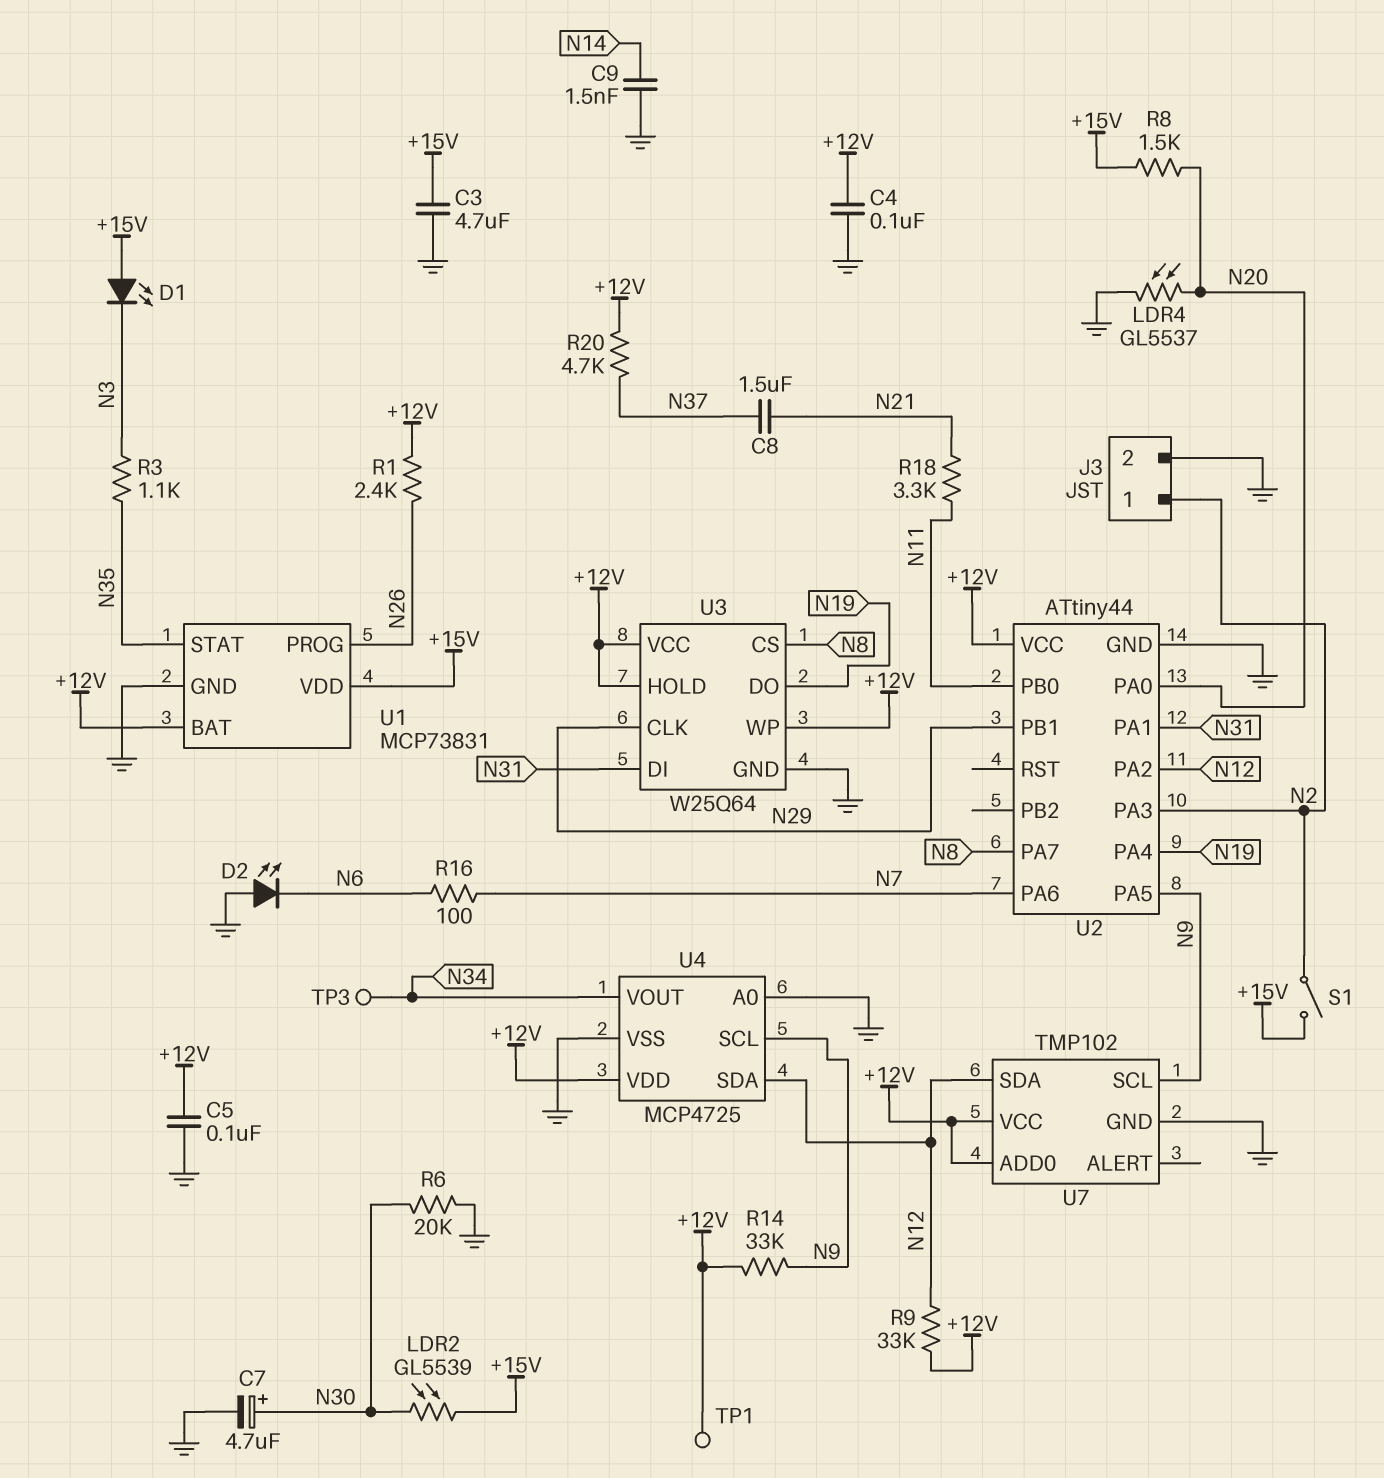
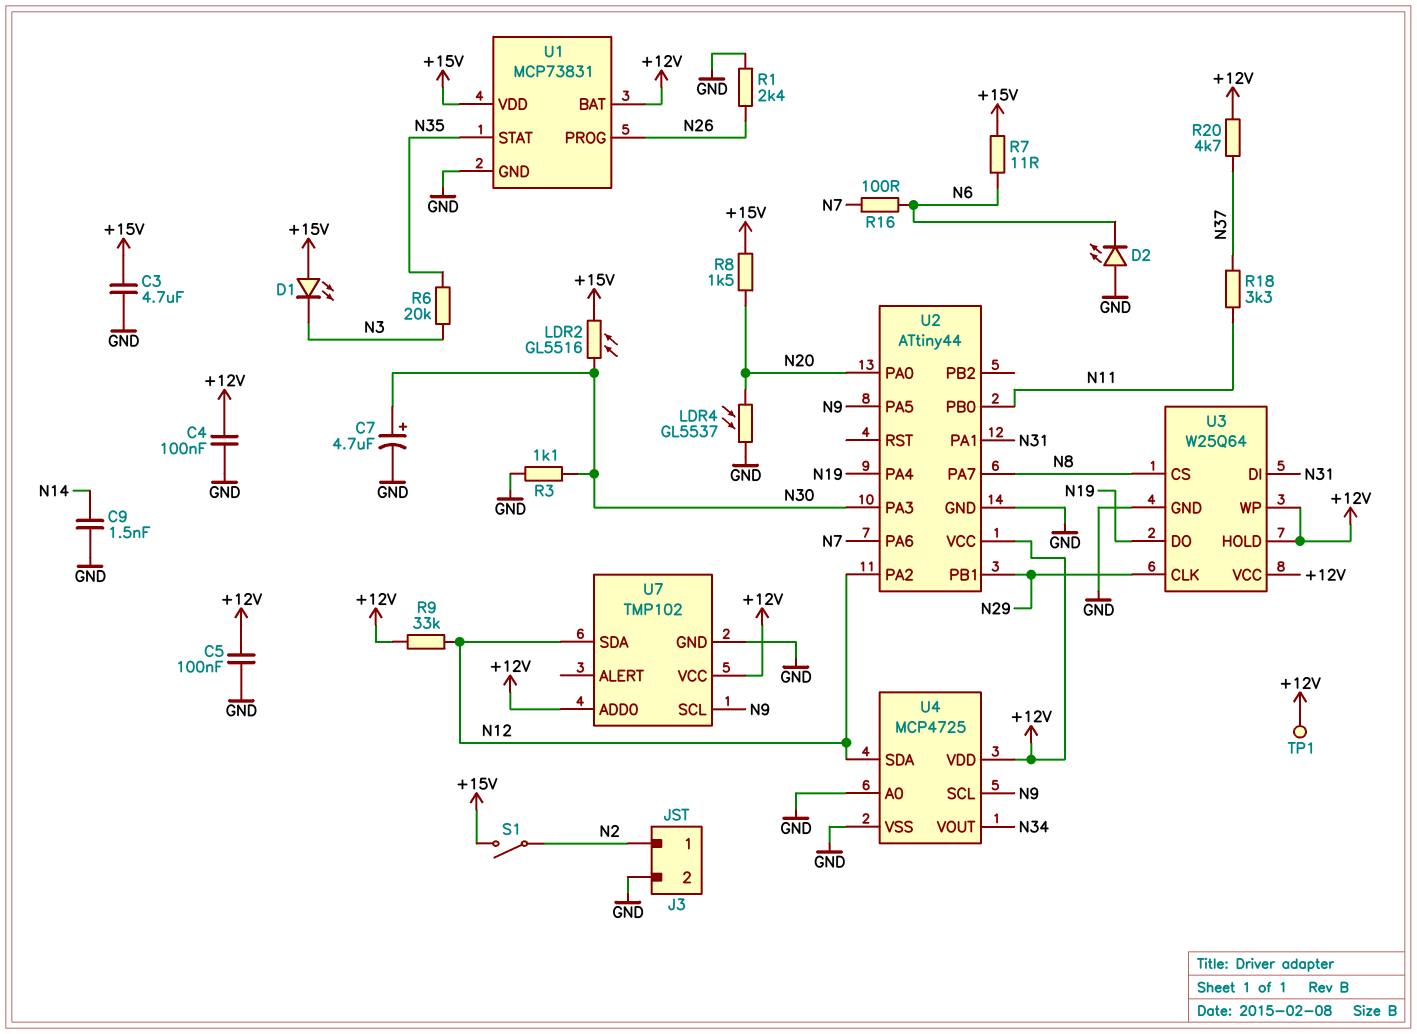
C8: 1.5uF (N21, N37) -> none
LDR2: GL5539 (+15V, N30) -> GL5516 (+15V, N30)
R1: 2.4k (+12V, N26) -> 2.4k (GND, N26)
R3: 1.1k (N3, N35) -> 1.1k (GND, N30)
R6: 20k (GND, N30) -> 20k (N3, N35)
R7: none -> 11 (+15V, N6)
R14: 33k (+12V, N9) -> none
R18: 3.3k (N11, N21) -> 3.3k (N11, N37)
TP3: test point (N34) -> none
U2 pin PA3: N2 -> N30

